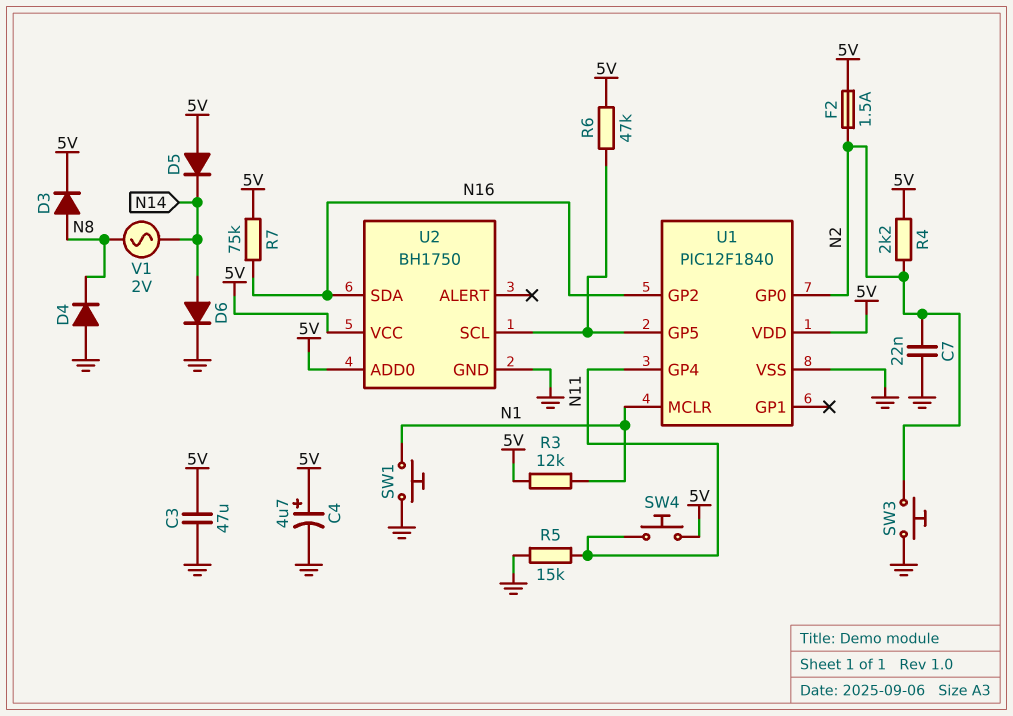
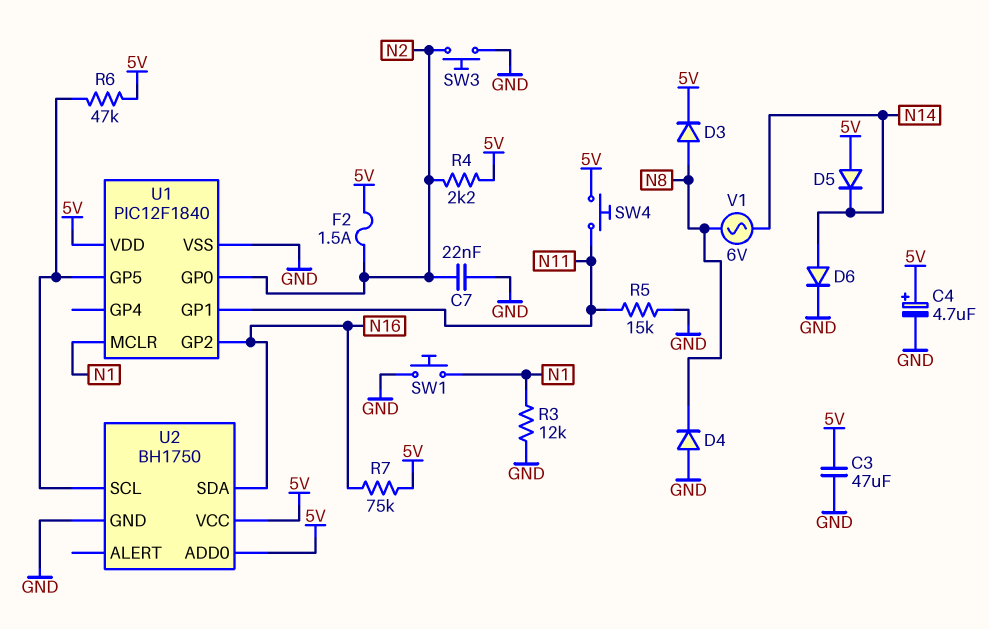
R3: 12k (5V, N1) -> 12k (GND, N1)
U1 pin GP1: none -> N11
U1 pin GP4: N11 -> none
V1: AC 2V (N8, N14) -> AC 6V (N8, N14)

